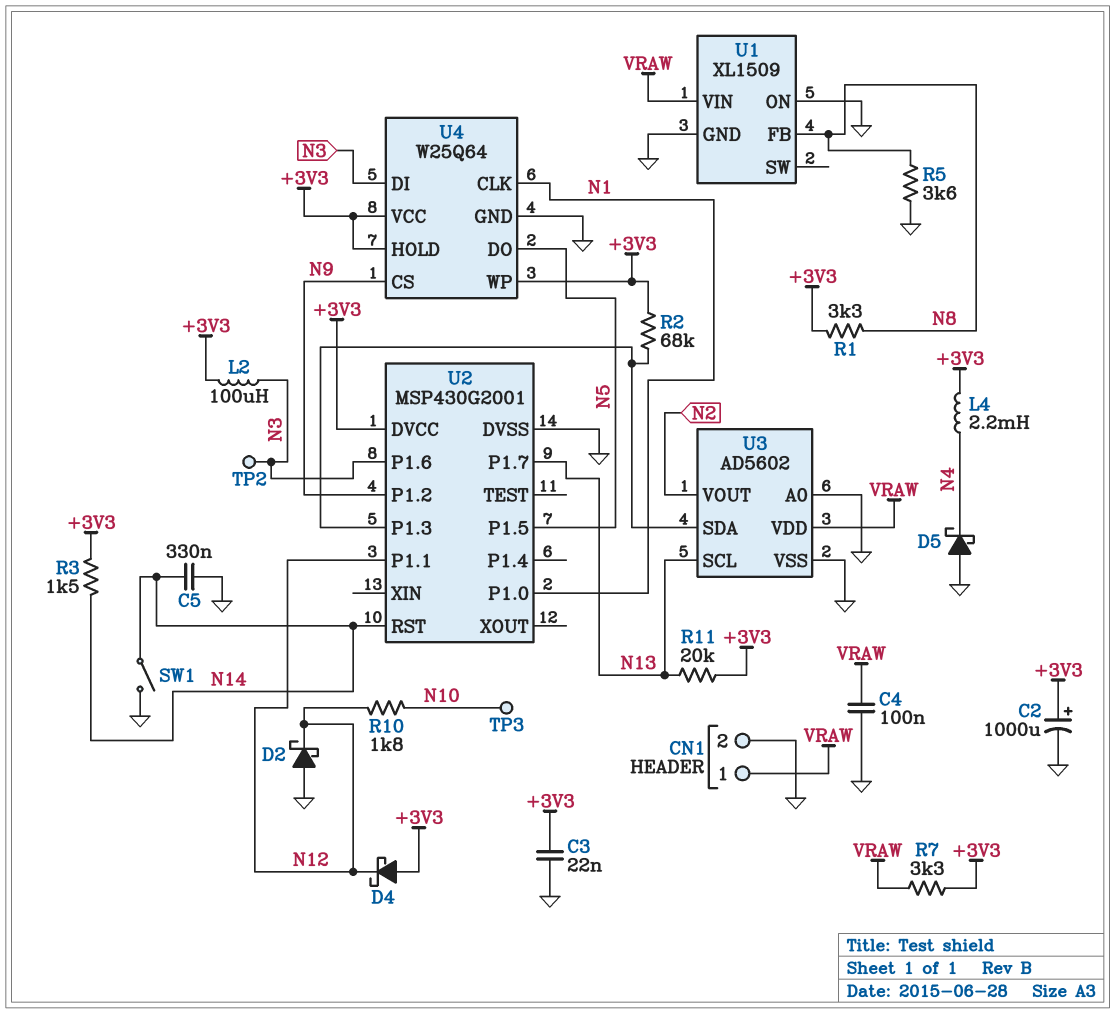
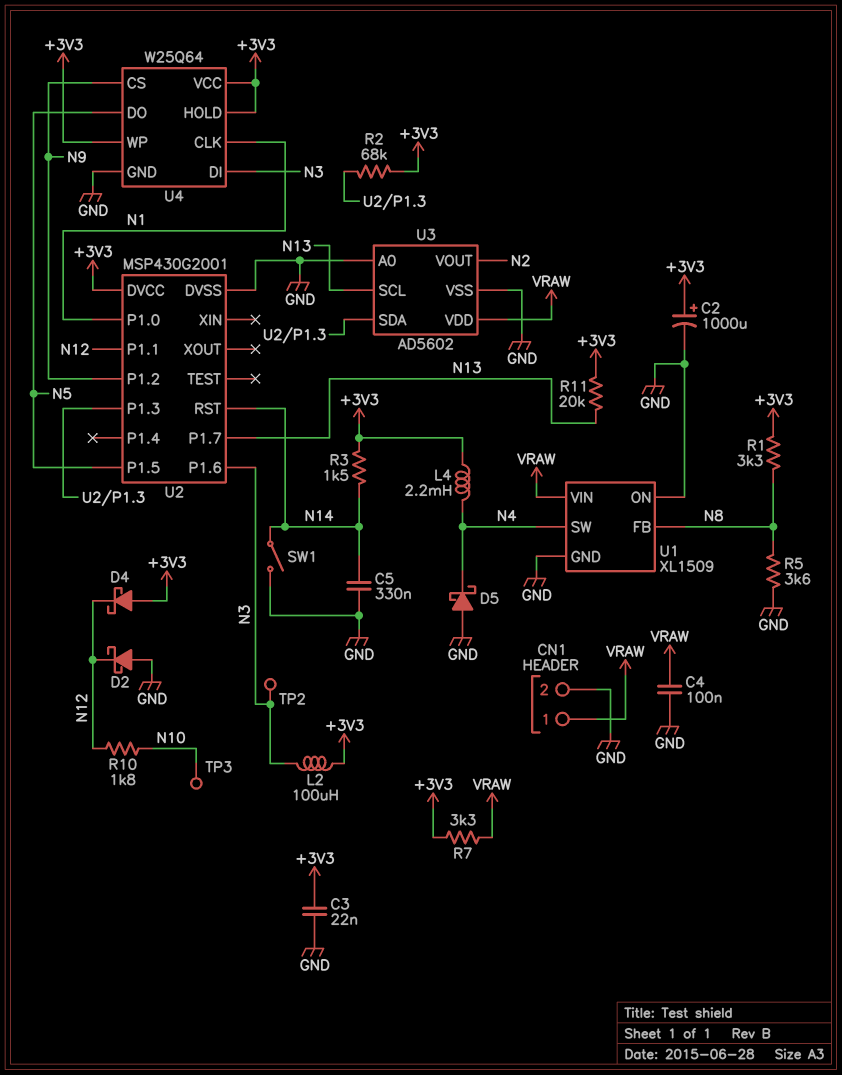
U1 pin SW: none -> N4

